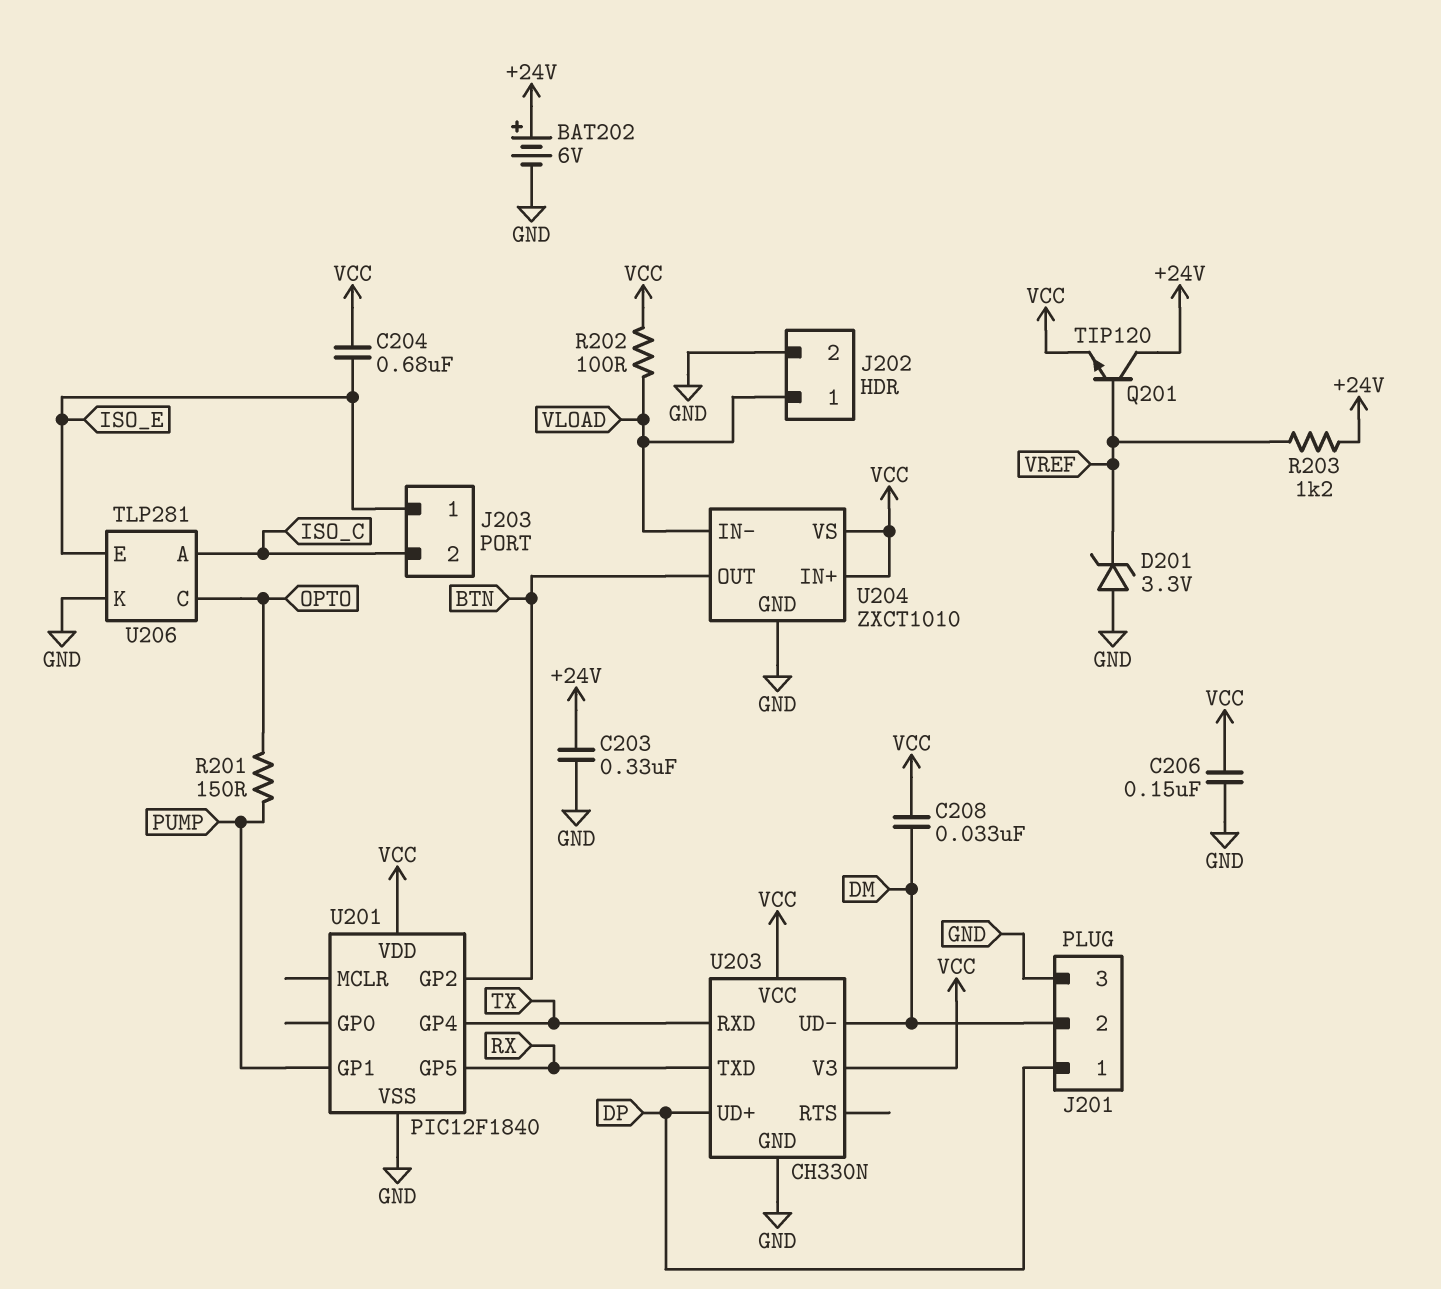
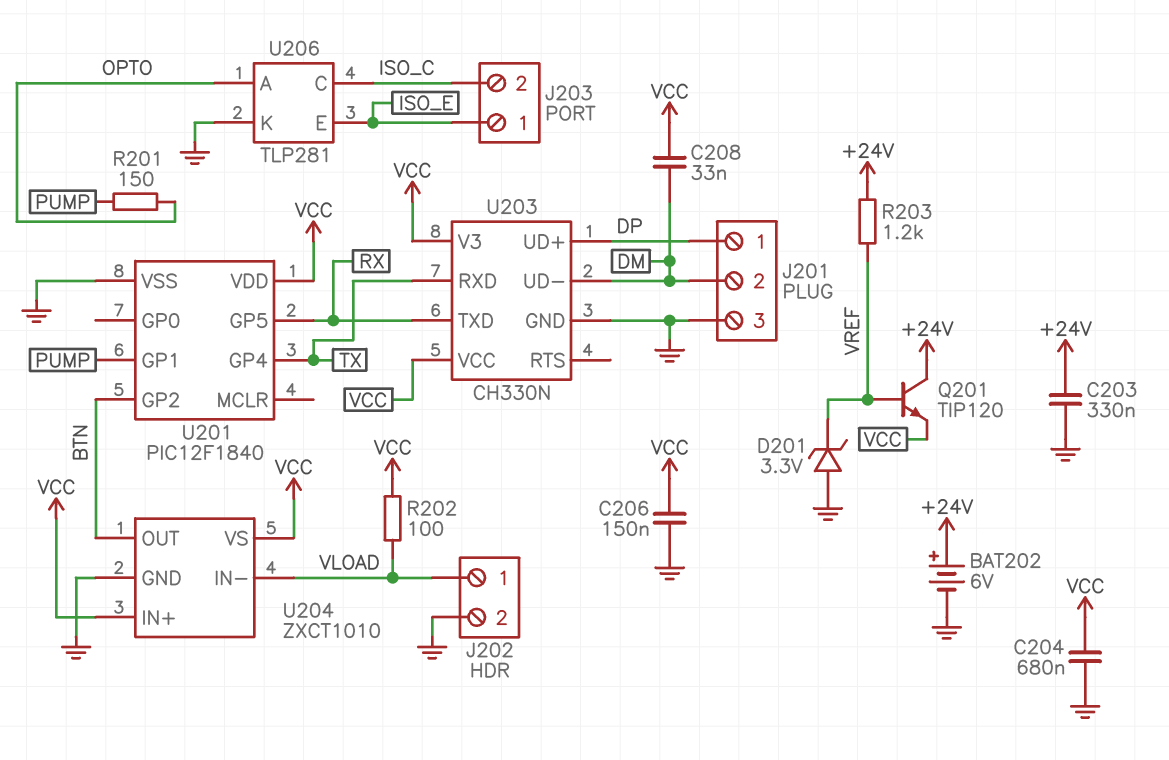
C204: 680nF (ISO_E, VCC) -> 680nF (GND, VCC)
U206 pin A: ISO_C -> OPTO
U206 pin C: OPTO -> ISO_C

